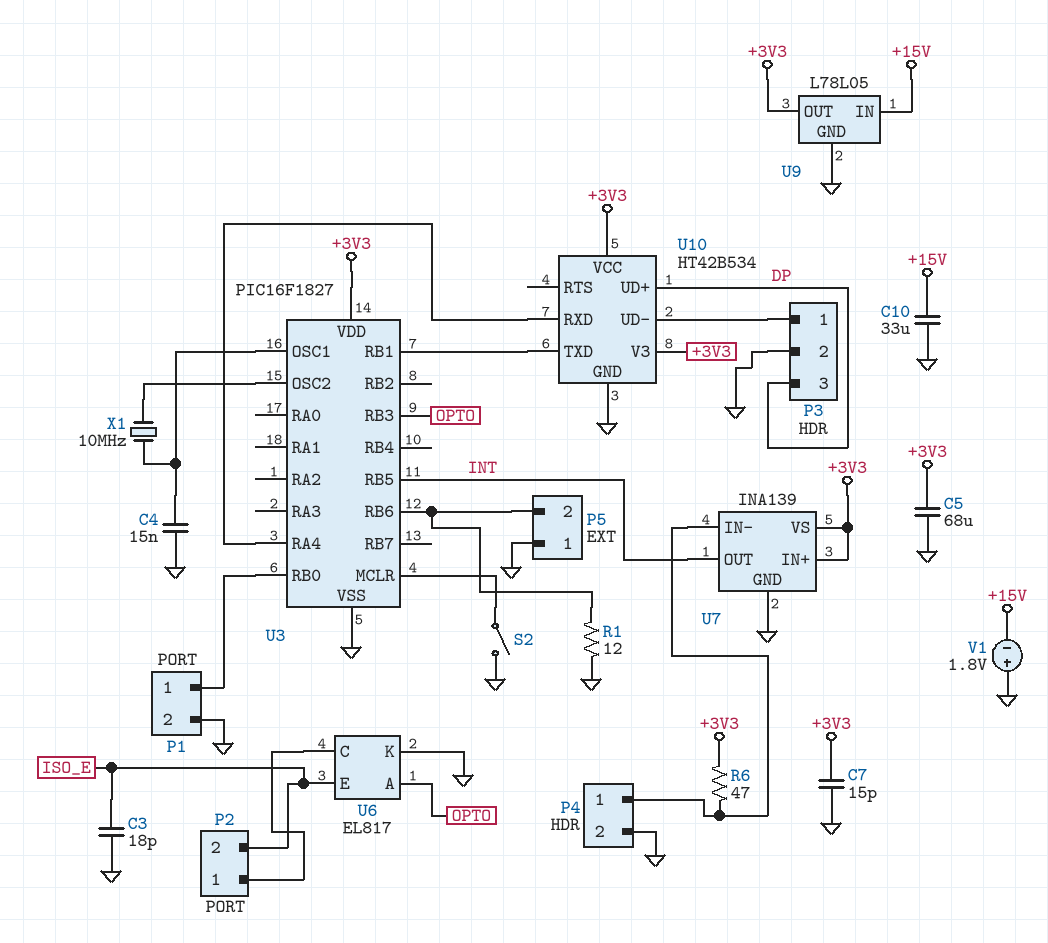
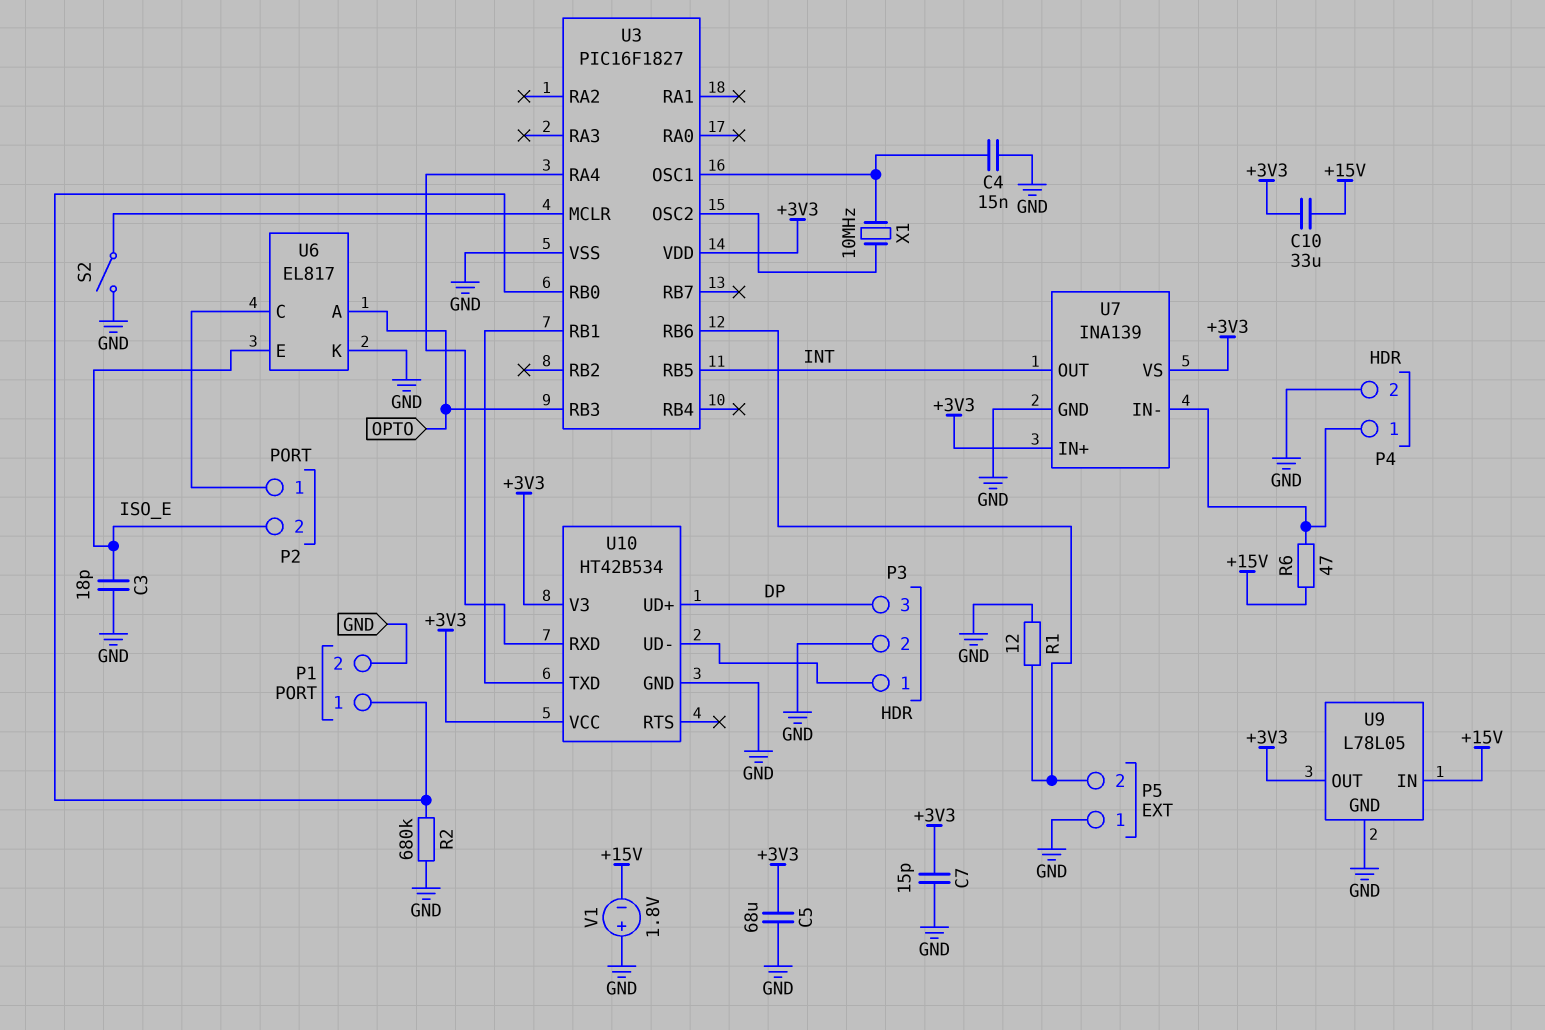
C10: 33uF (+15V, GND) -> 33uF (+3V3, +15V)
R2: none -> 680k (GND, P1/1)
R6: 47 (+3V3, P4/1) -> 47 (+15V, P4/1)

